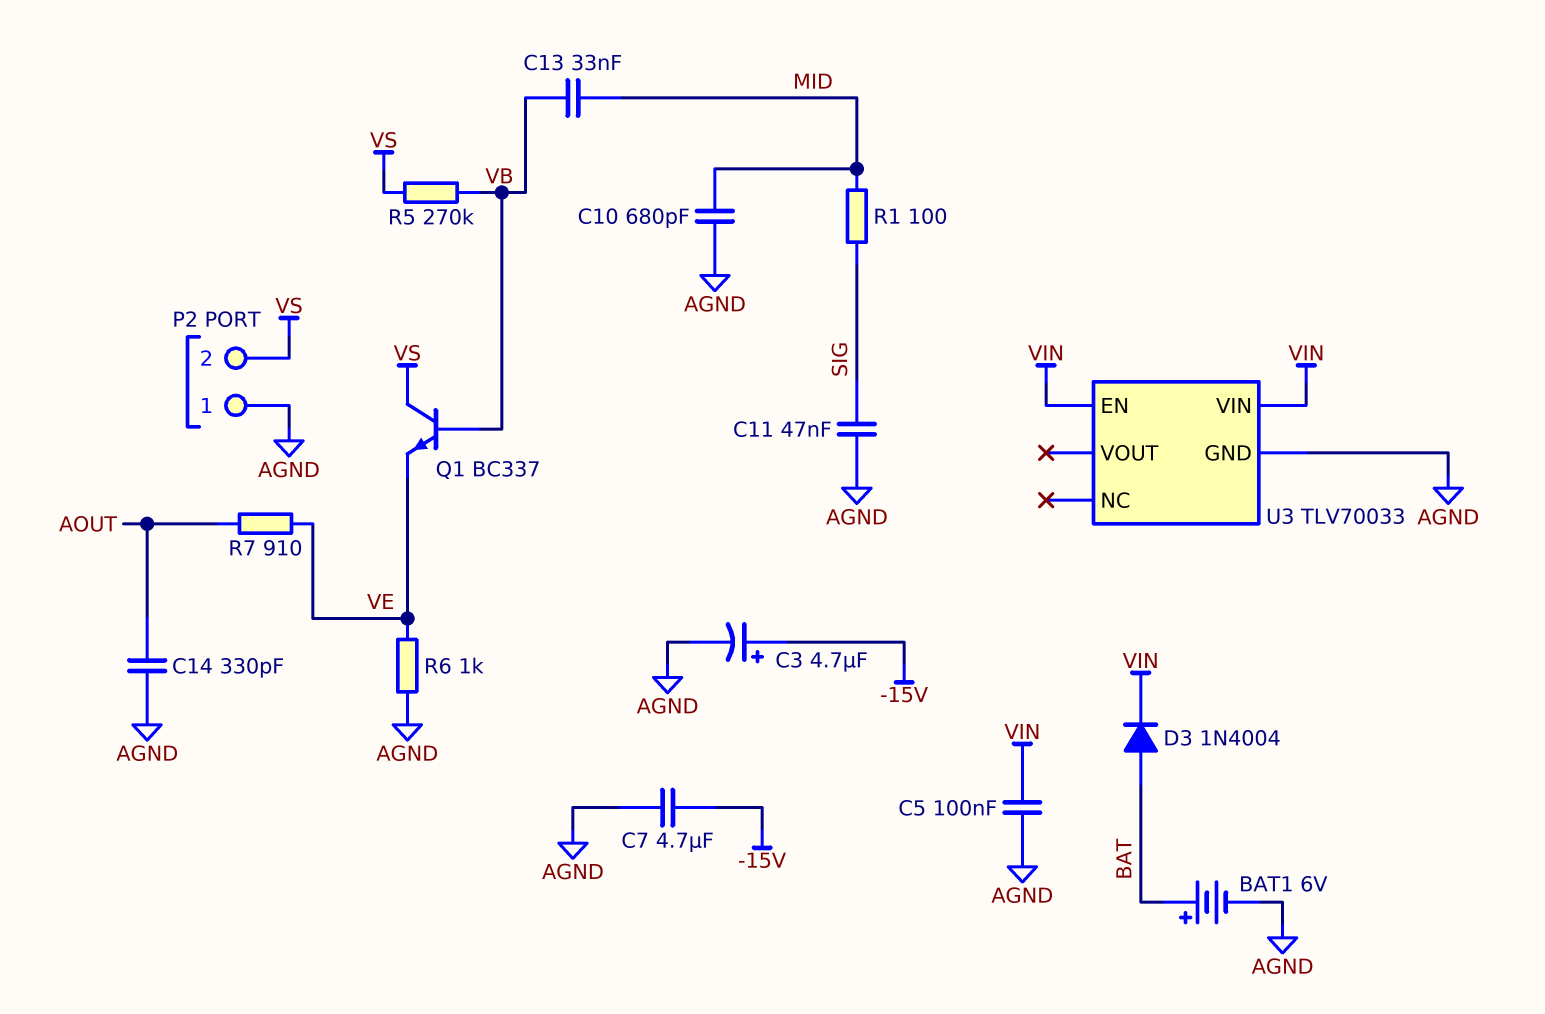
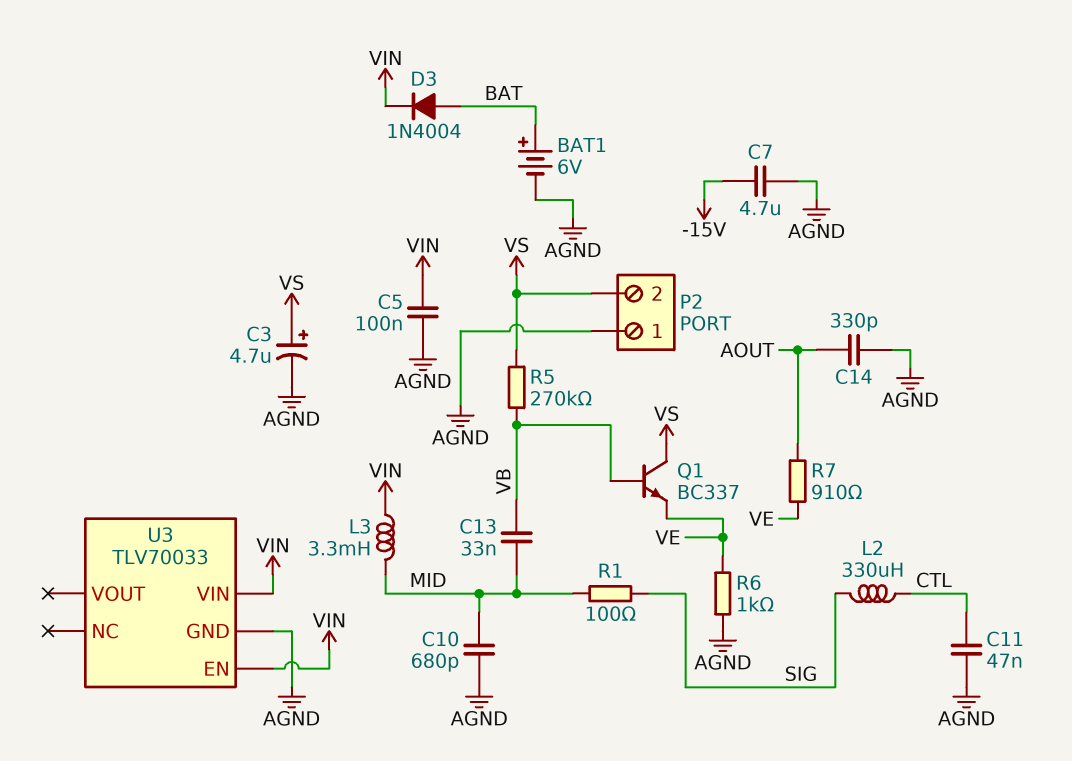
C3: 4.7uF (plus -15V, minus AGND) -> 4.7uF (plus VS, minus AGND)
C11: 47nF (AGND, SIG) -> 47nF (AGND, CTL)
L2: none -> 330uH (CTL, SIG)
L3: none -> 3.3mH (MID, VIN)

